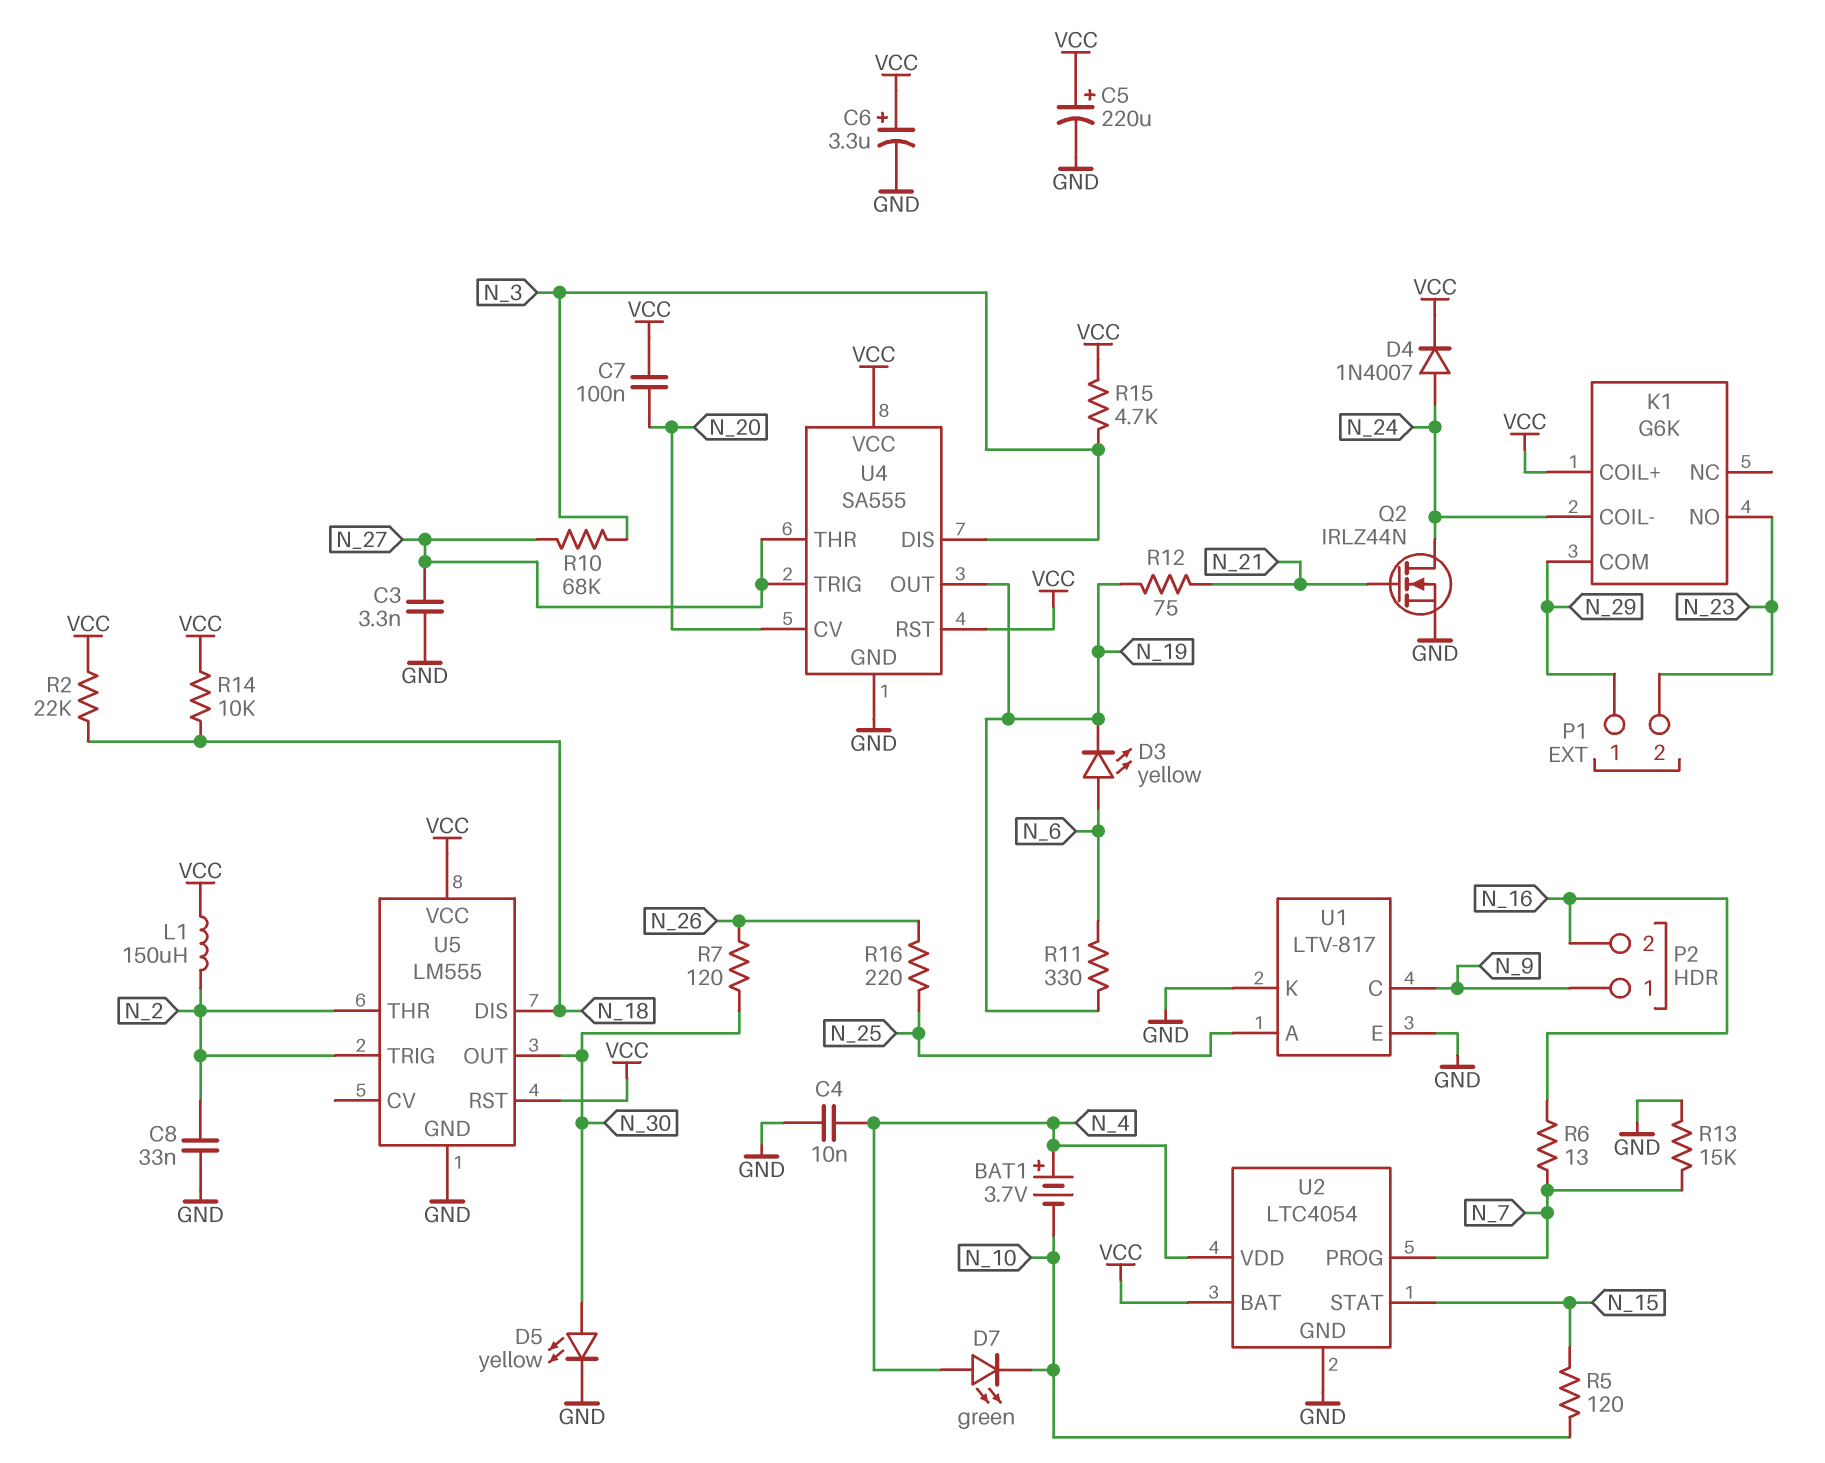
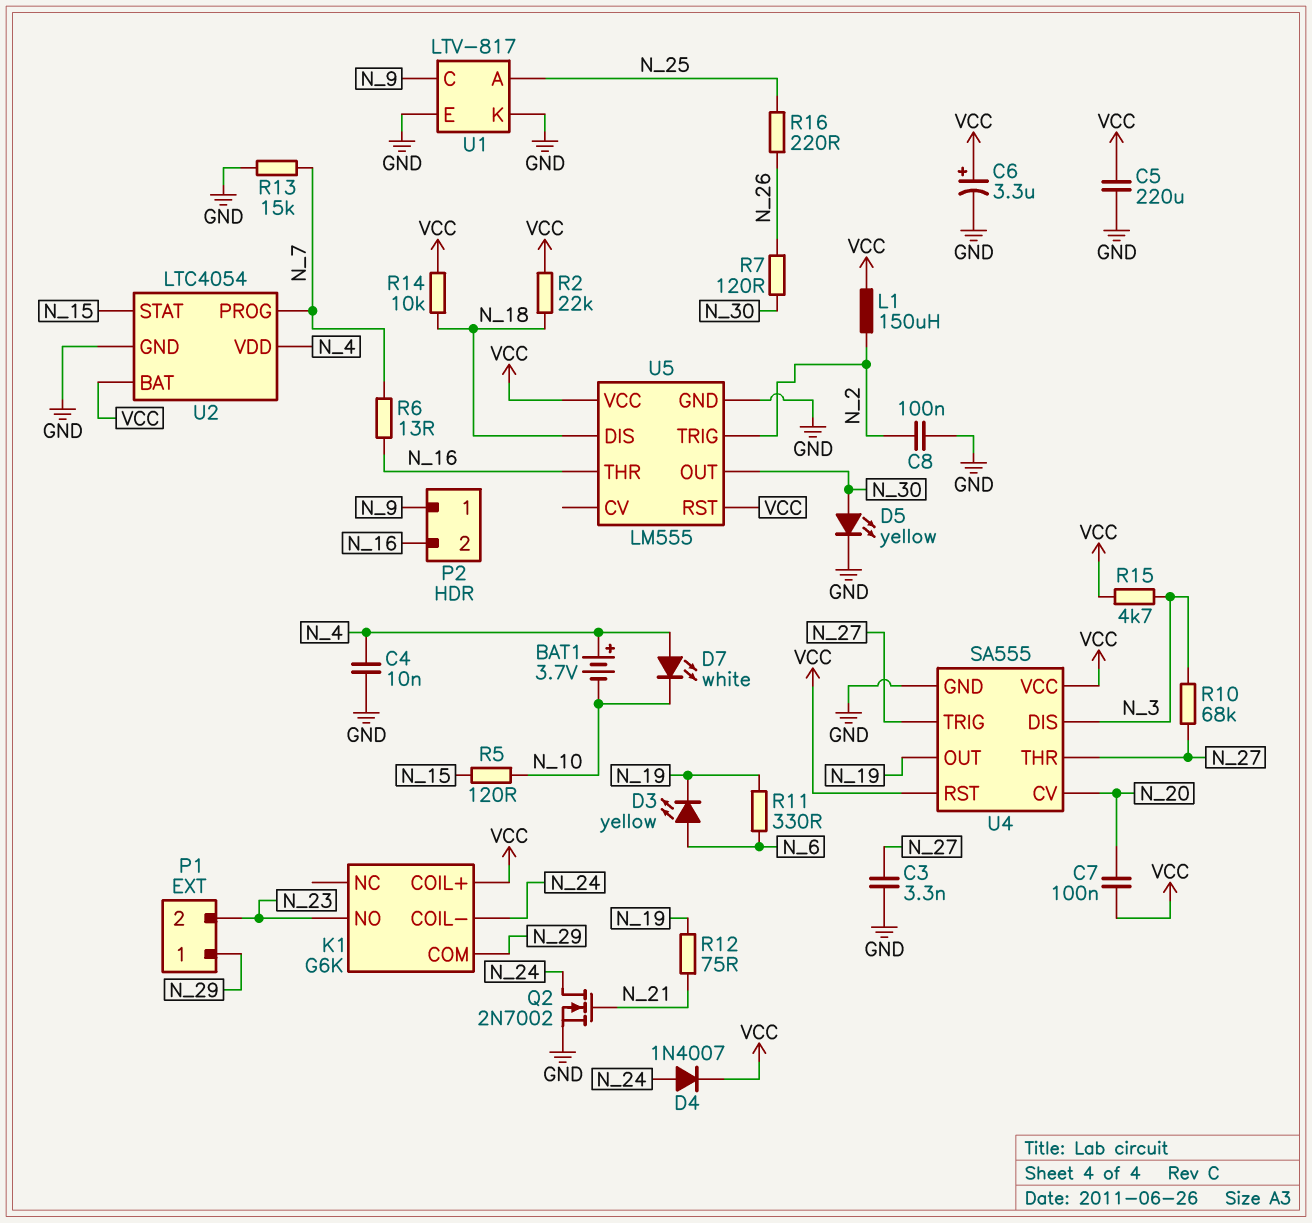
C5: 220uF (plus VCC, minus GND) -> 220uF (GND, VCC)
C8: 33nF (GND, N_2) -> 100nF (GND, N_2)
D7: LED green (A N_4, K N_10) -> LED white (A N_4, K N_10)
Q2: NMOS IRLZ44N (G N_21, D N_24, S GND) -> NMOS 2N7002 (G N_21, D N_24, S GND)
U5 pin THR: N_2 -> N_16

